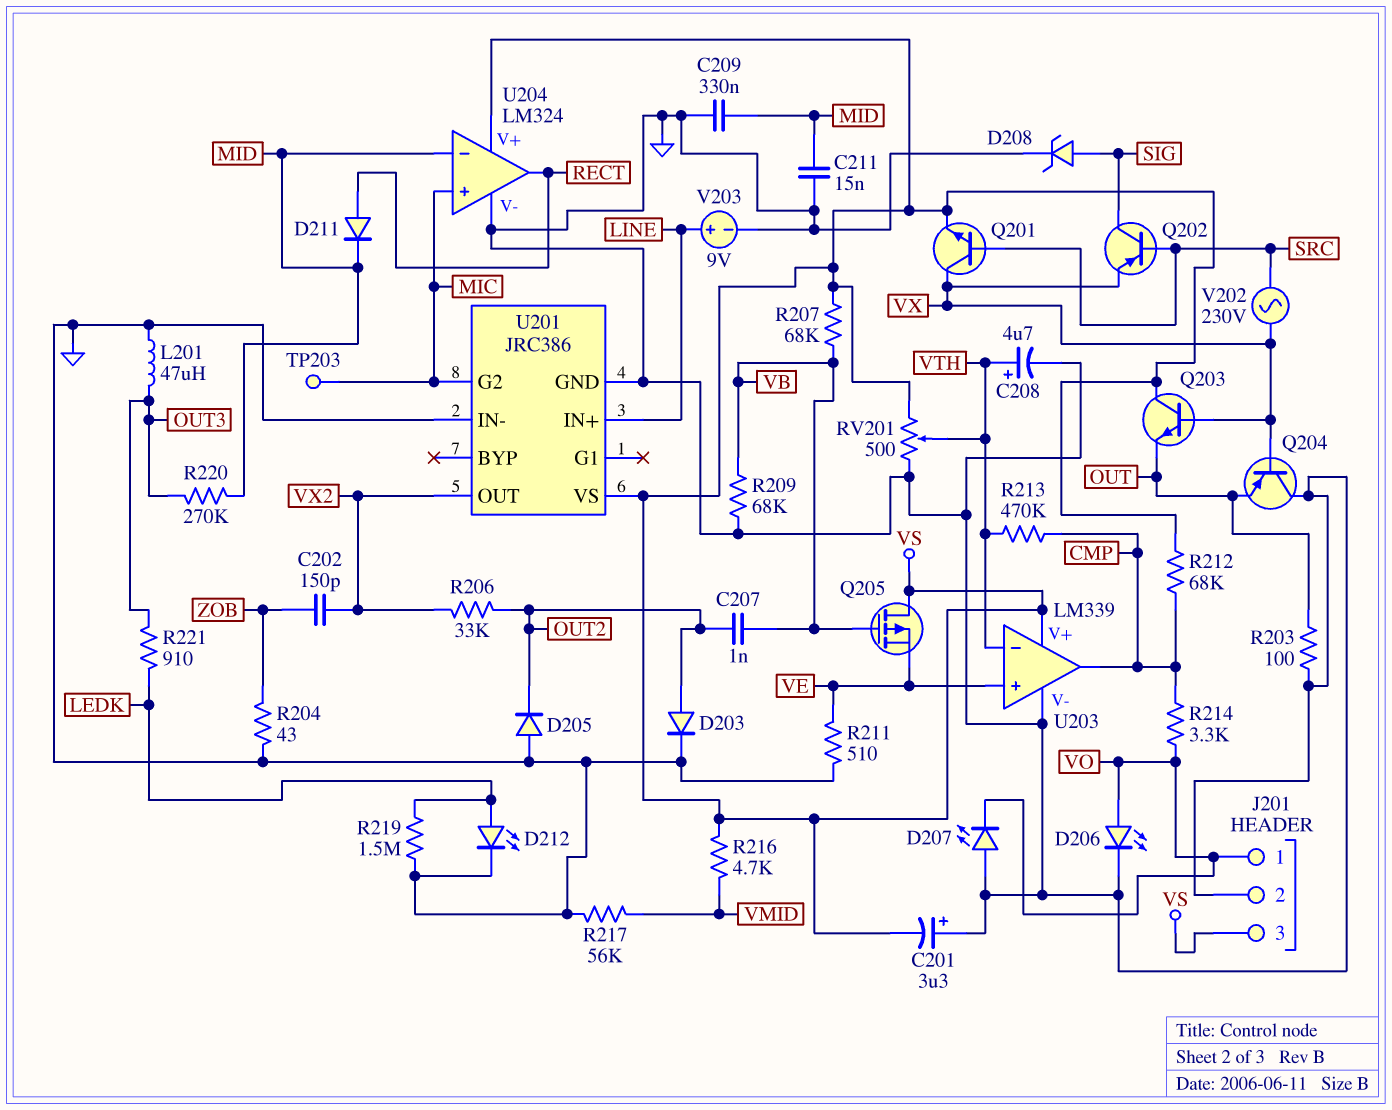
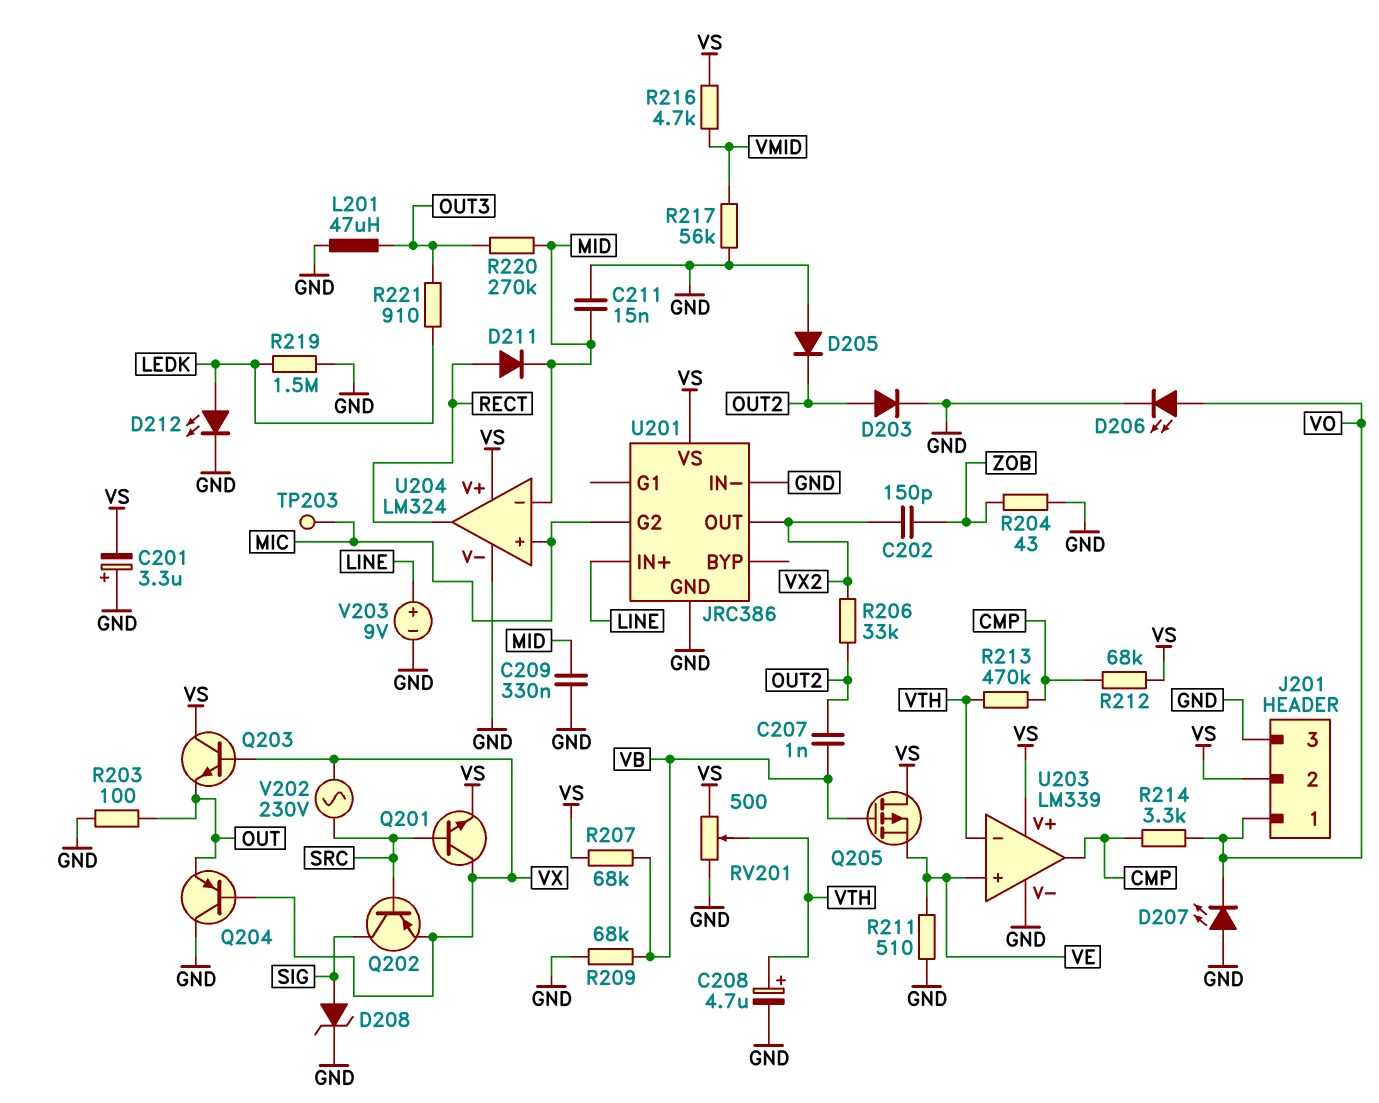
J201 pin 2: GND -> VS
J201 pin 3: VS -> GND

